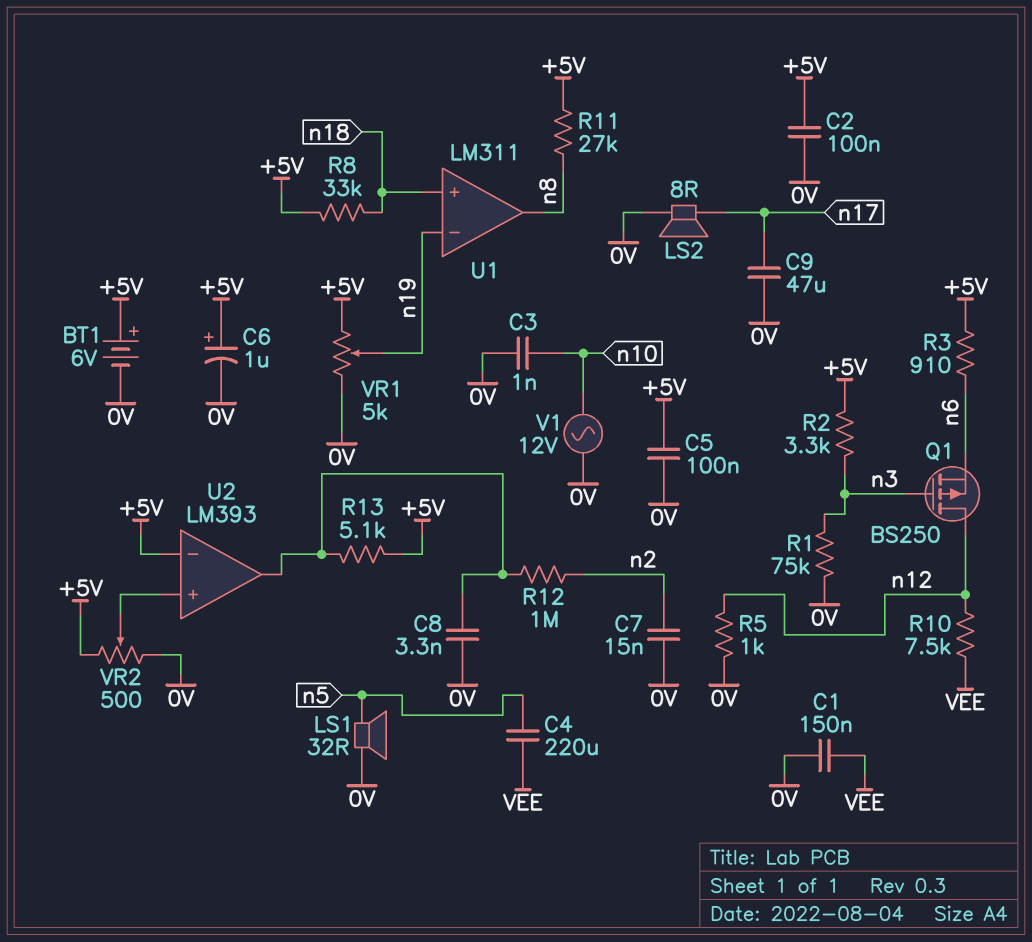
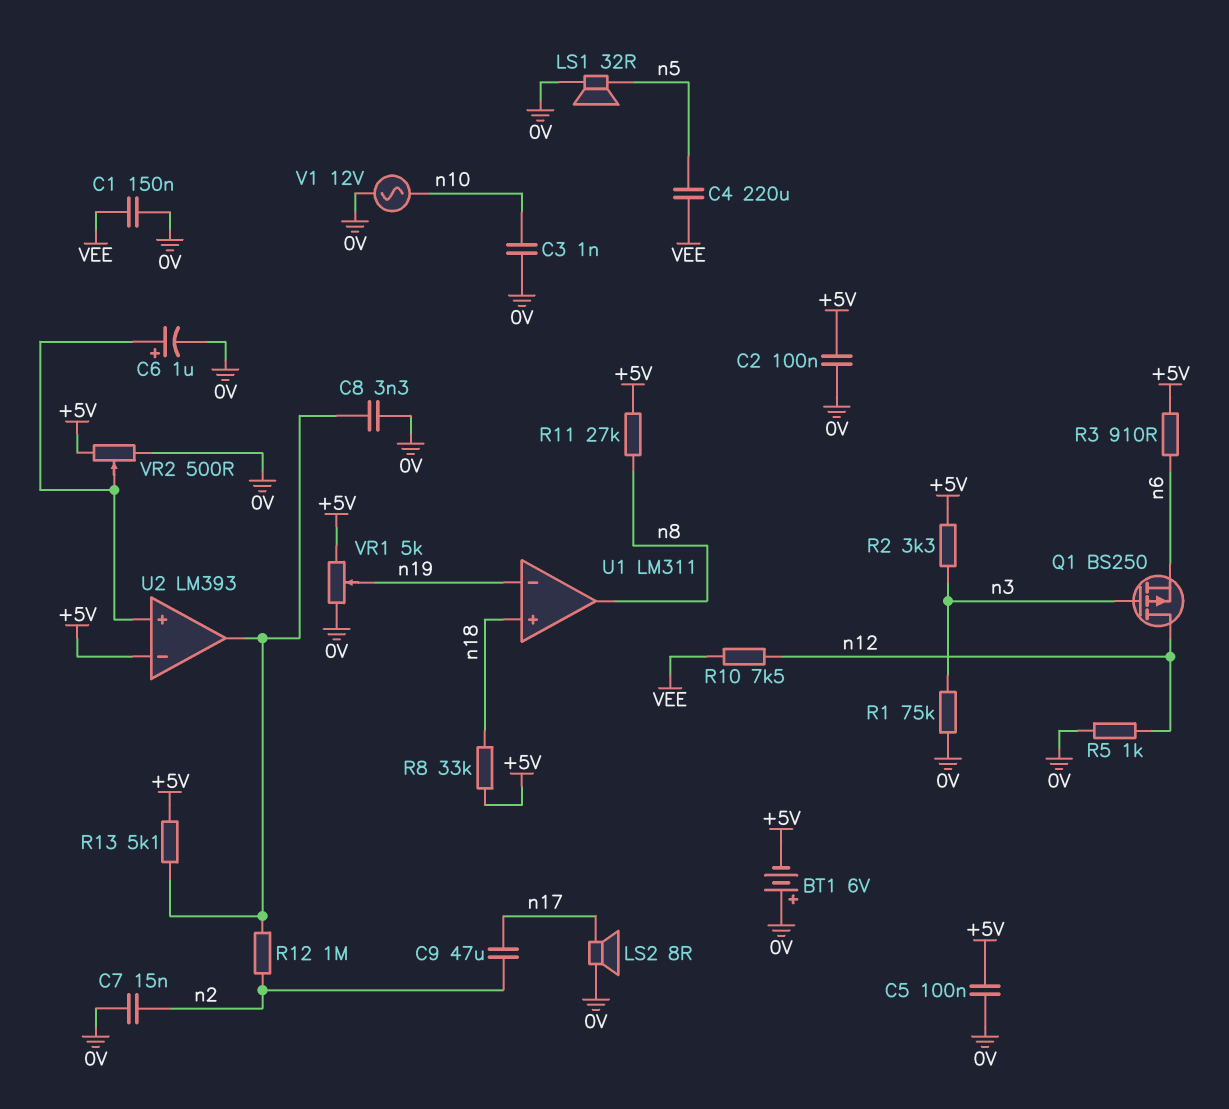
BT1: 6V (plus +5V, minus 0V) -> 6V (plus 0V, minus +5V)
C6: 1uF (plus +5V, minus 0V) -> 1uF (plus U2/in+, minus 0V)
C9: 47uF (0V, n17) -> 47uF (n2, n17)

